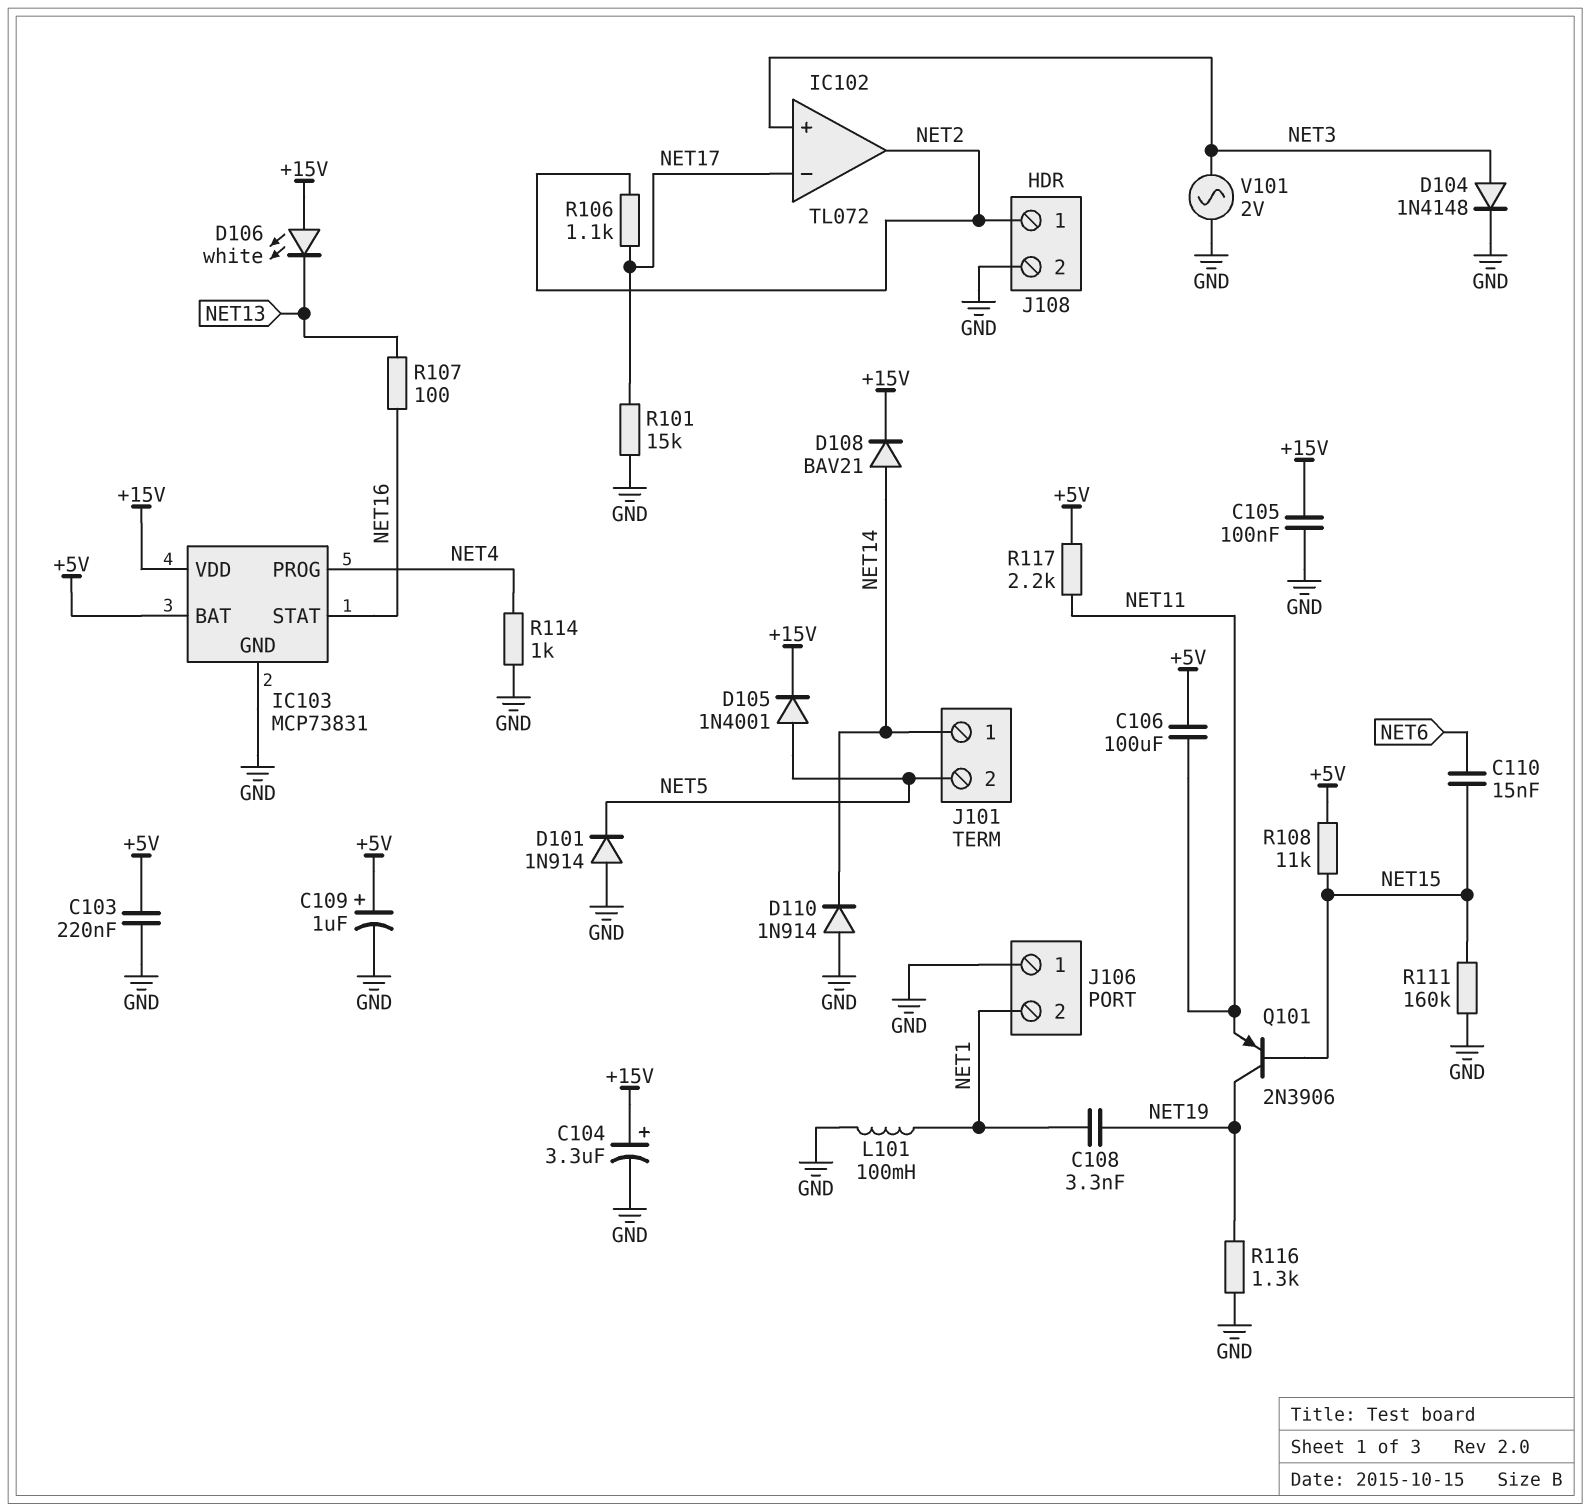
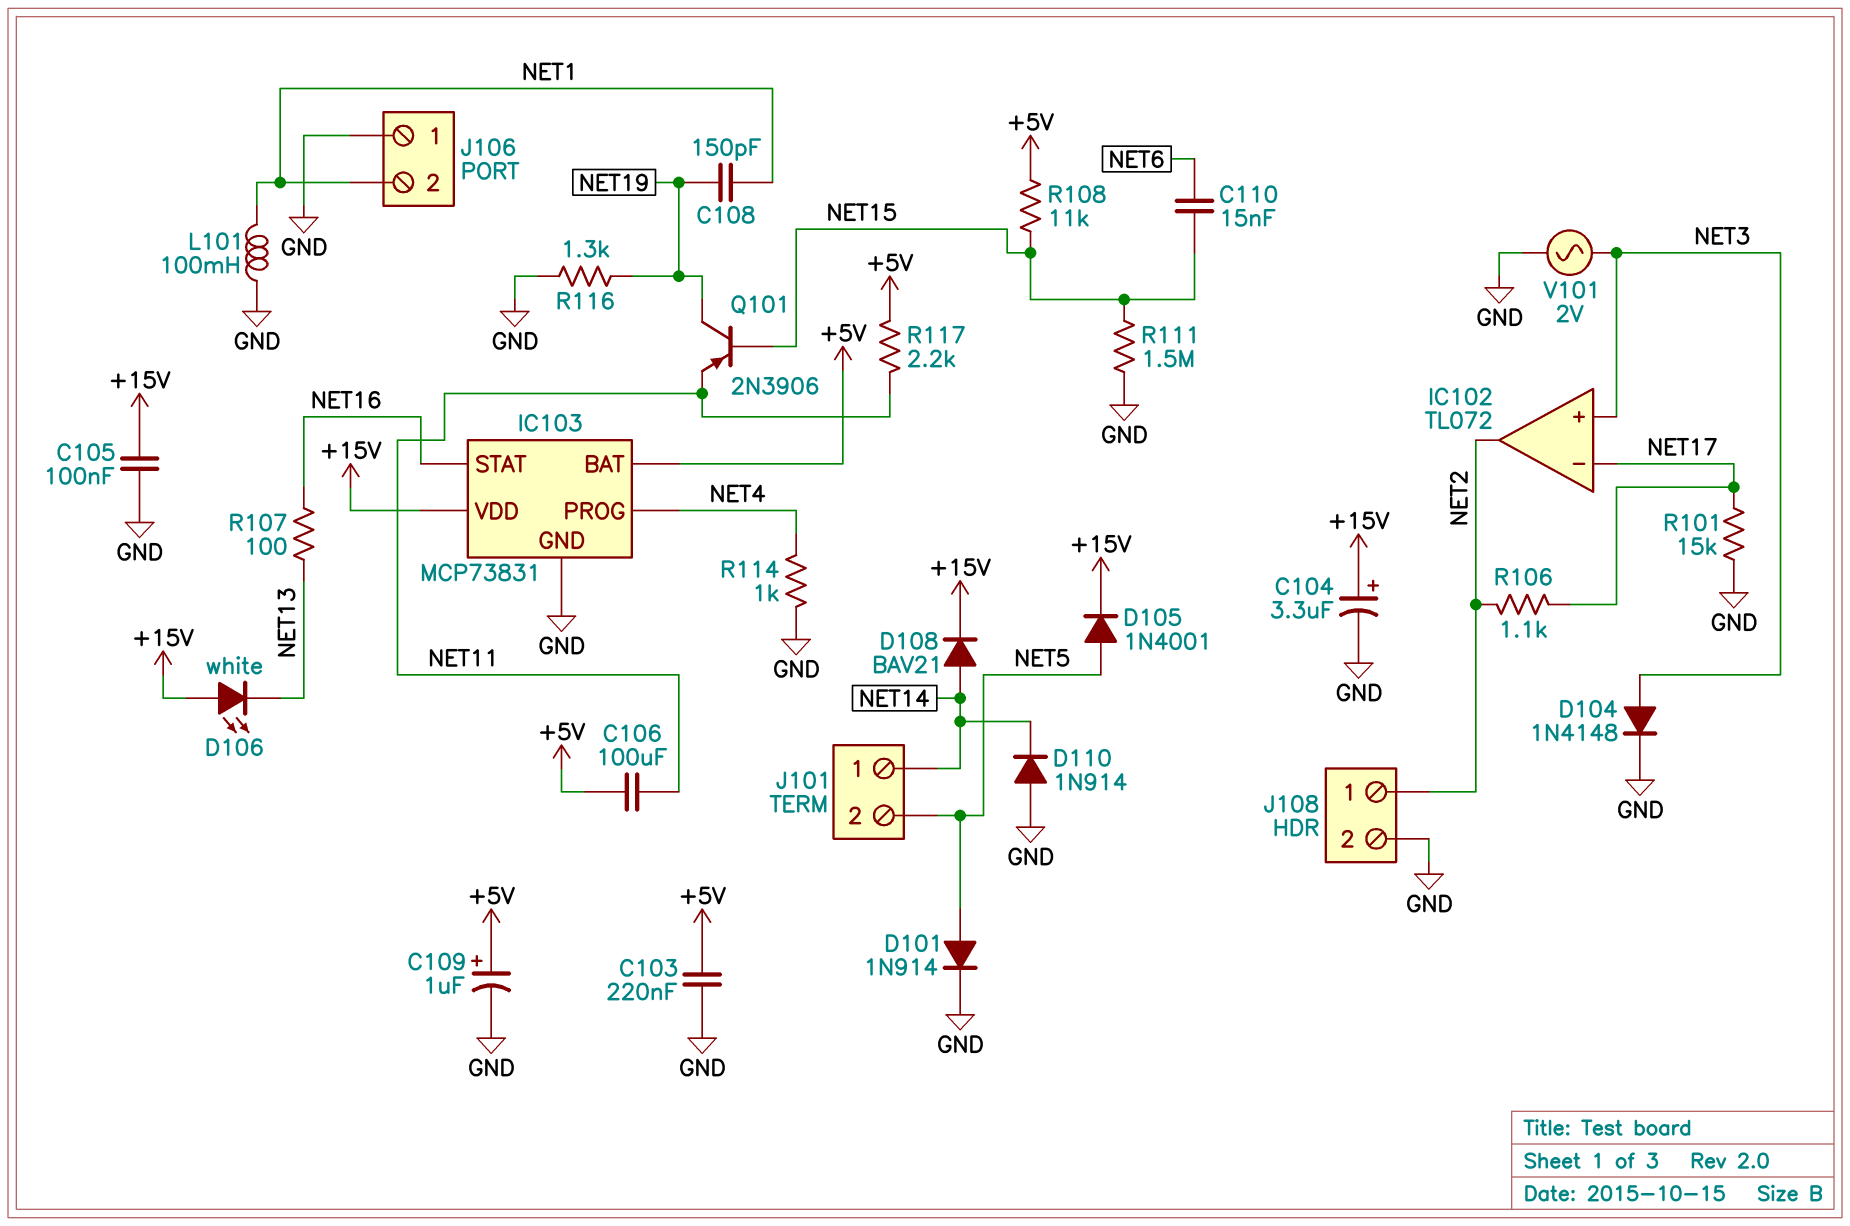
C108: 3.3nF (NET1, NET19) -> 150pF (NET1, NET19)
D101: diode 1N914 (A GND, K NET5) -> diode 1N914 (A NET5, K GND)
R111: 160k (GND, NET15) -> 1.5M (GND, NET15)

